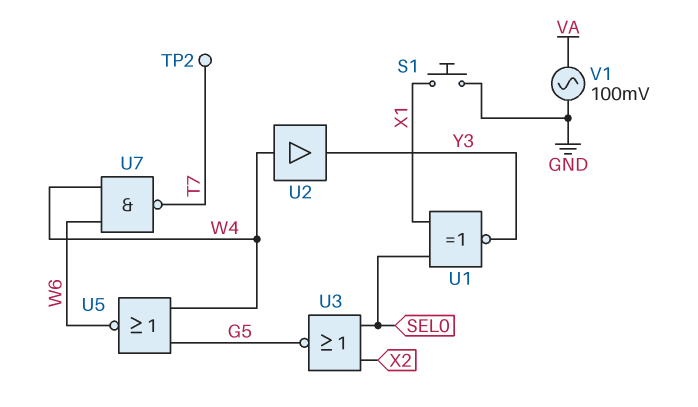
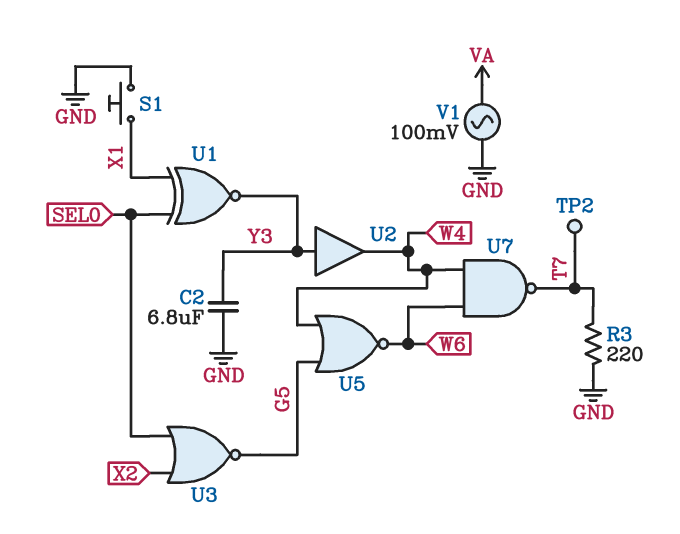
C2: none -> 6.8uF (GND, Y3)
R3: none -> 220 (GND, T7)
U2: buffer (in W4, out Y3) -> buffer (in Y3, out W4)

